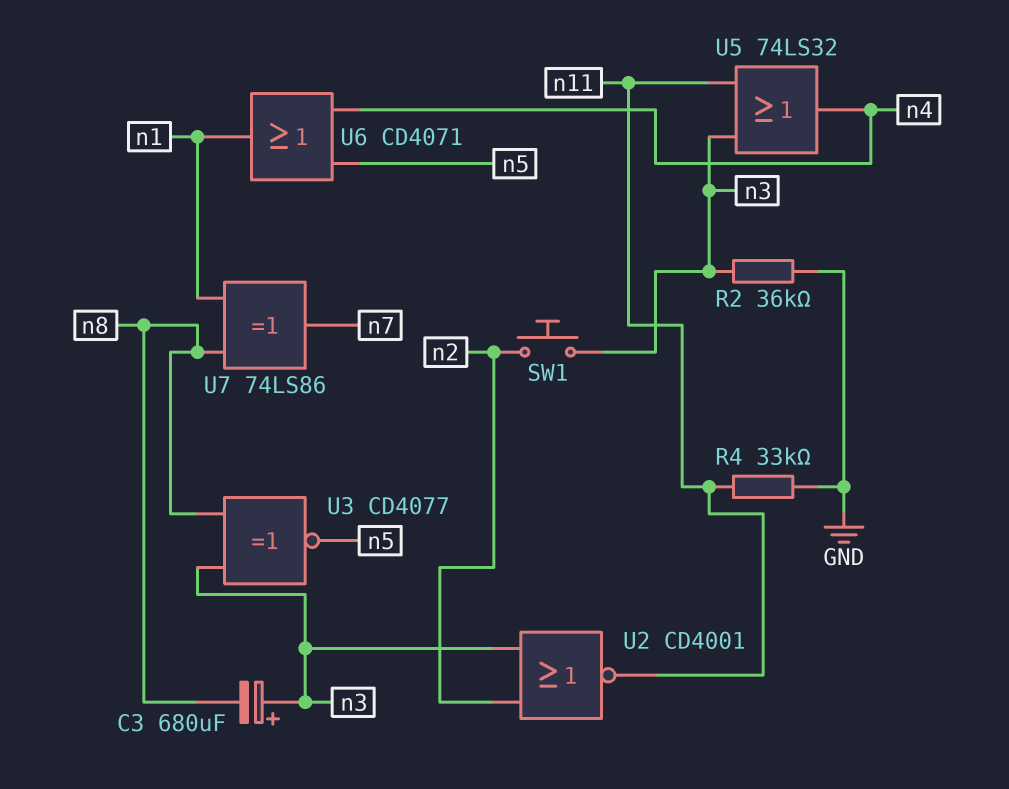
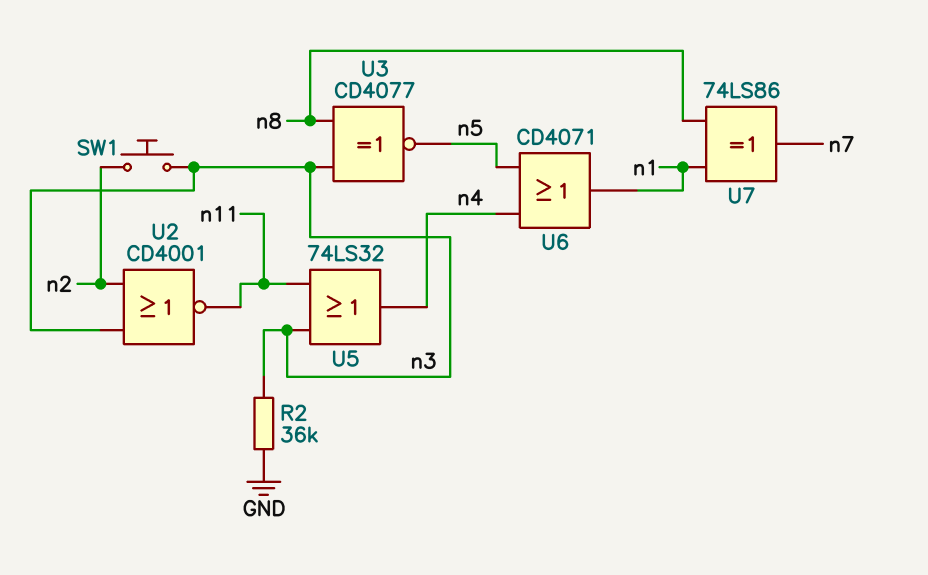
C3: 680uF (plus n3, minus n8) -> none
R4: 33k (GND, n11) -> none

